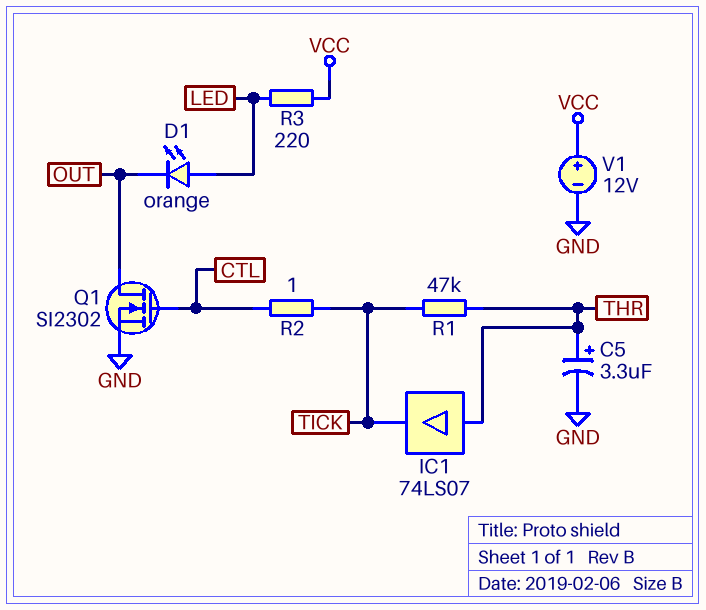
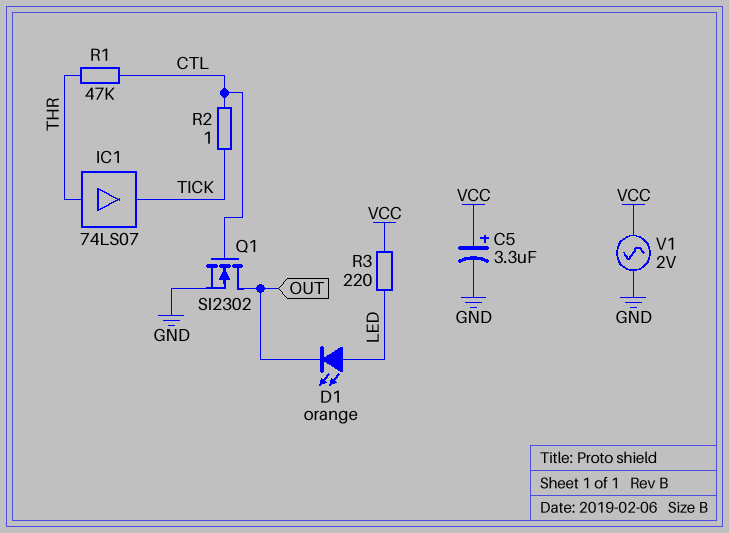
C5: 3.3uF (plus THR, minus GND) -> 3.3uF (plus VCC, minus GND)
R1: 47k (THR, TICK) -> 47k (CTL, THR)
V1: 12V (plus VCC, minus GND) -> AC 2V (GND, VCC)

